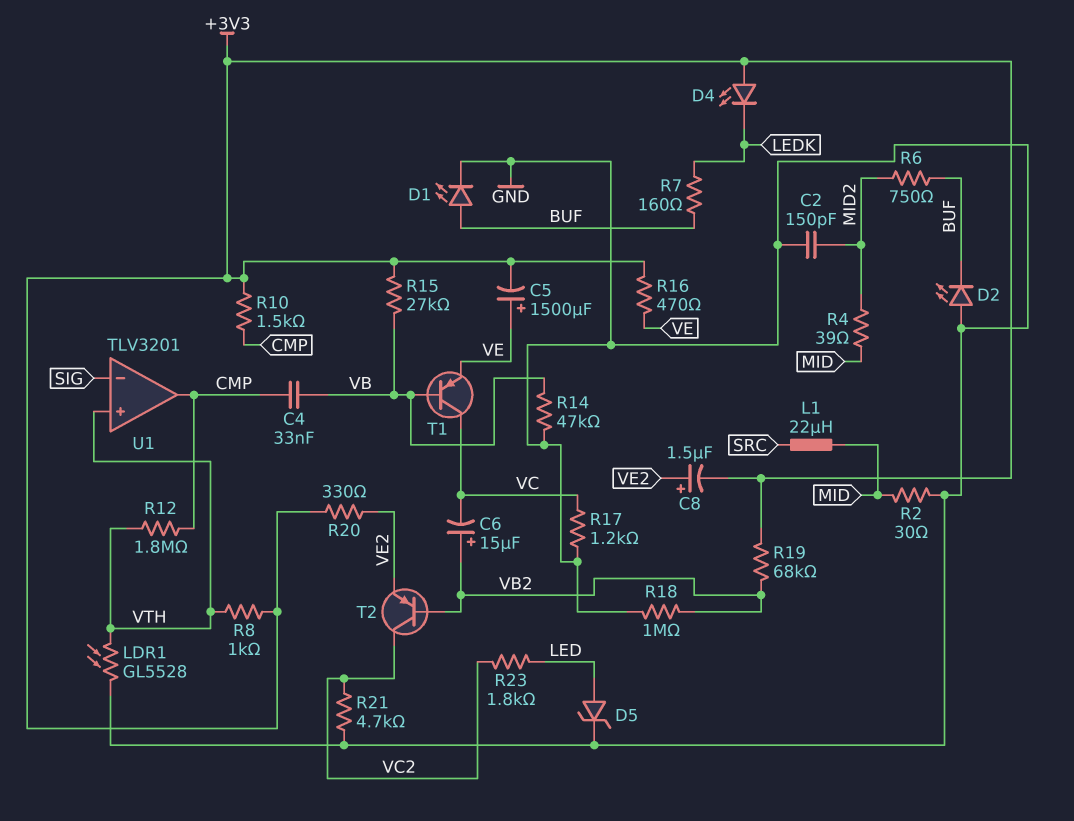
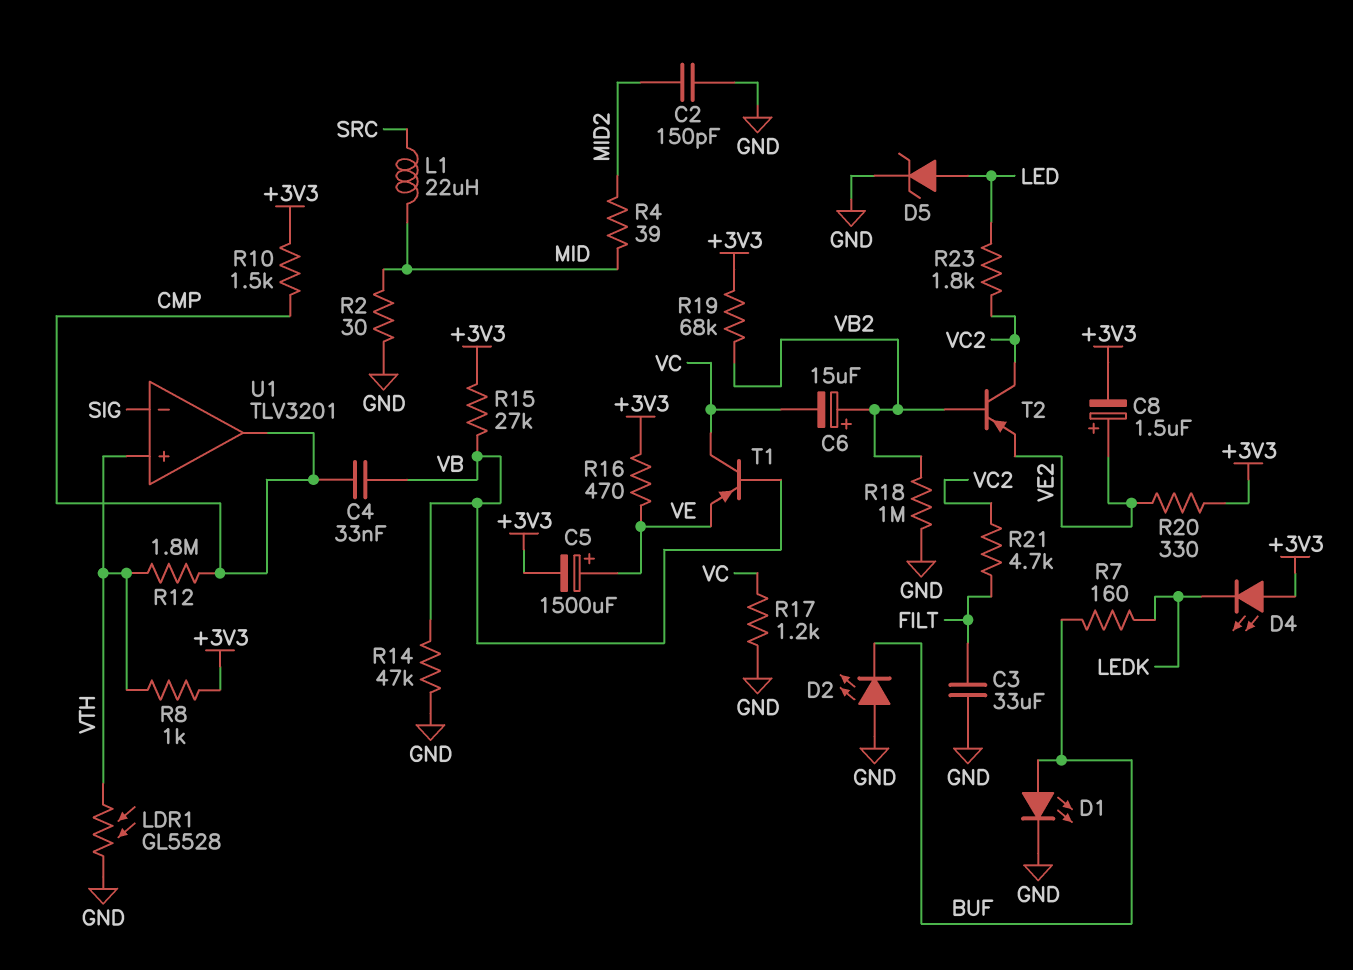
C3: none -> 33uF (FILT, GND)
R6: 750 (BUF, MID2) -> none
R21: 4.7k (GND, VC2) -> 4.7k (FILT, VC2)

